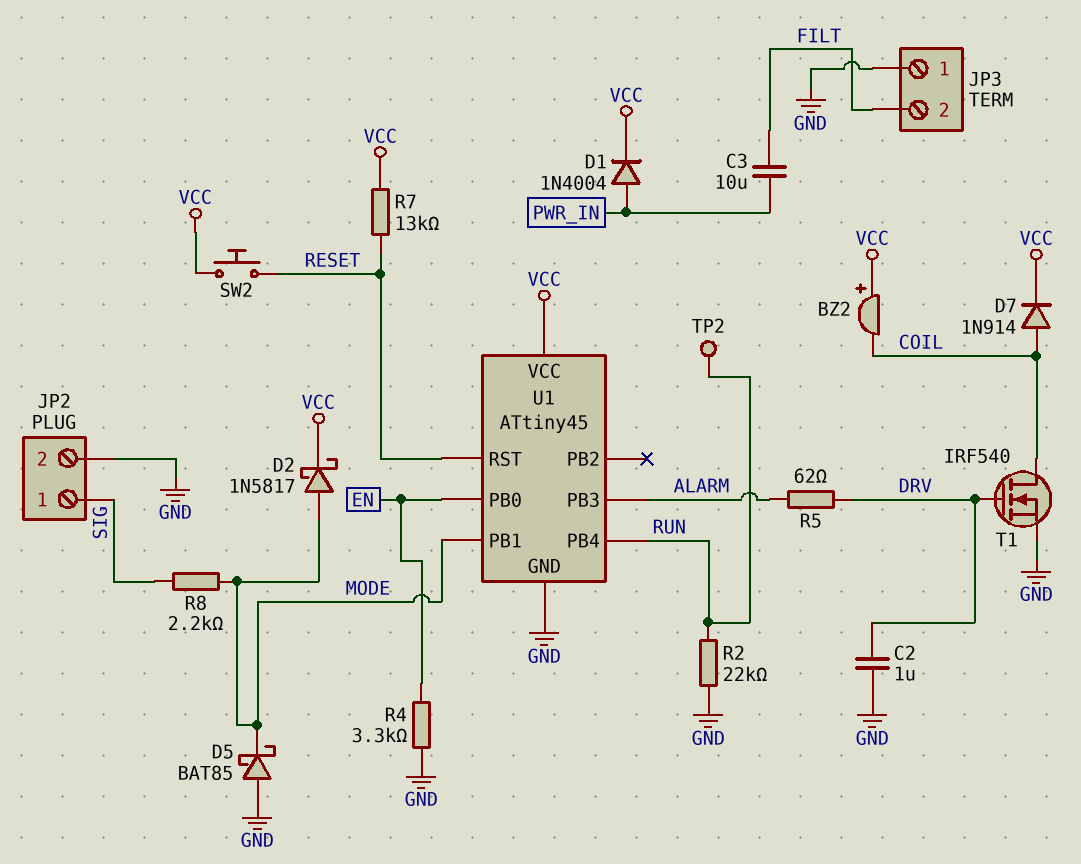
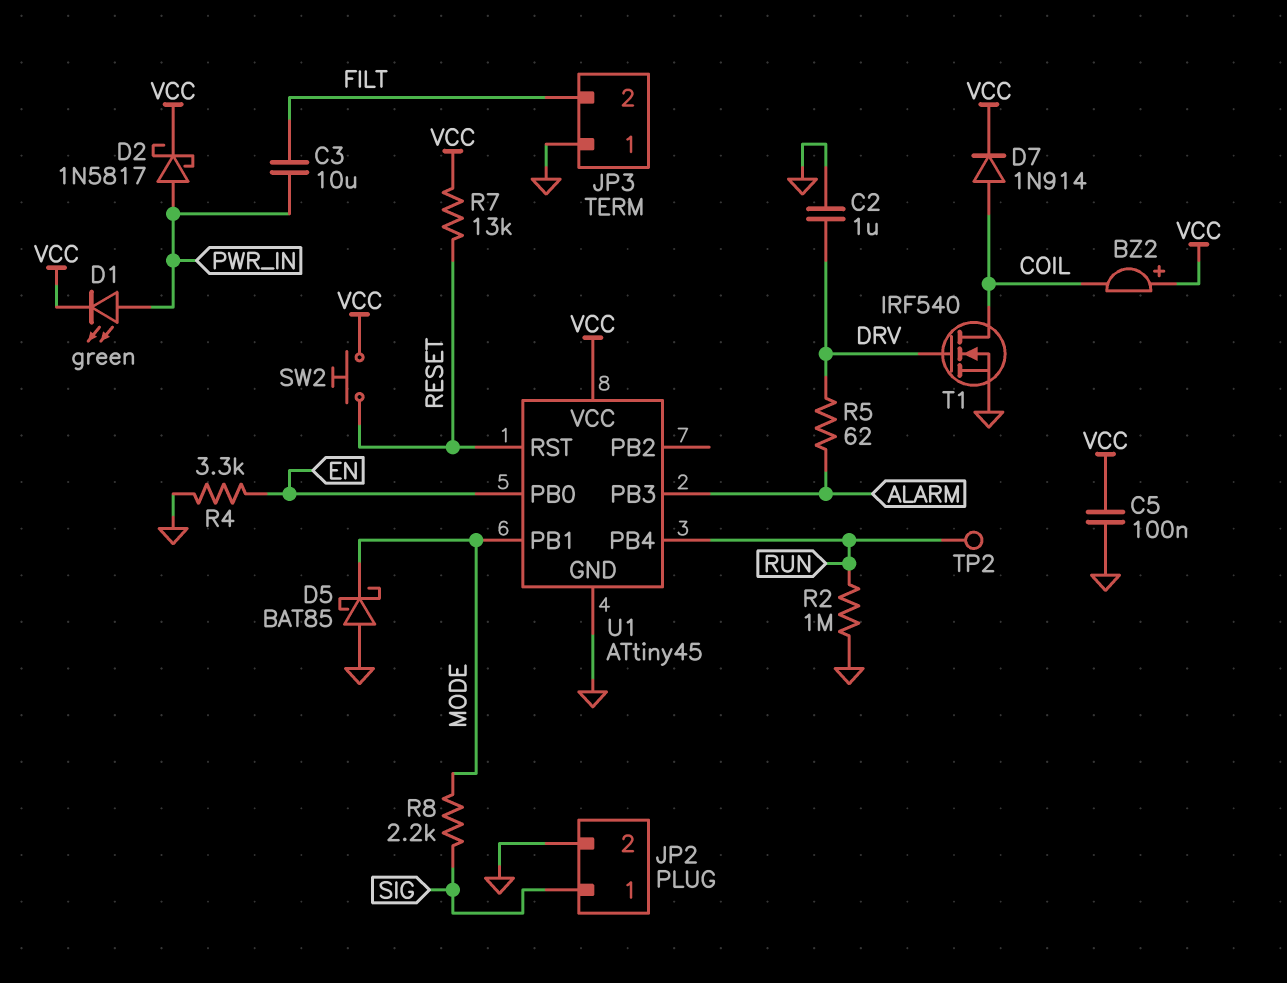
C5: none -> 100nF (GND, VCC)
D1: diode 1N4004 (A PWR_IN, K VCC) -> LED green (A PWR_IN, K VCC)
D2: schottky 1N5817 (A MODE, K VCC) -> schottky 1N5817 (A PWR_IN, K VCC)
R2: 22k (GND, RUN) -> 1M (GND, RUN)

